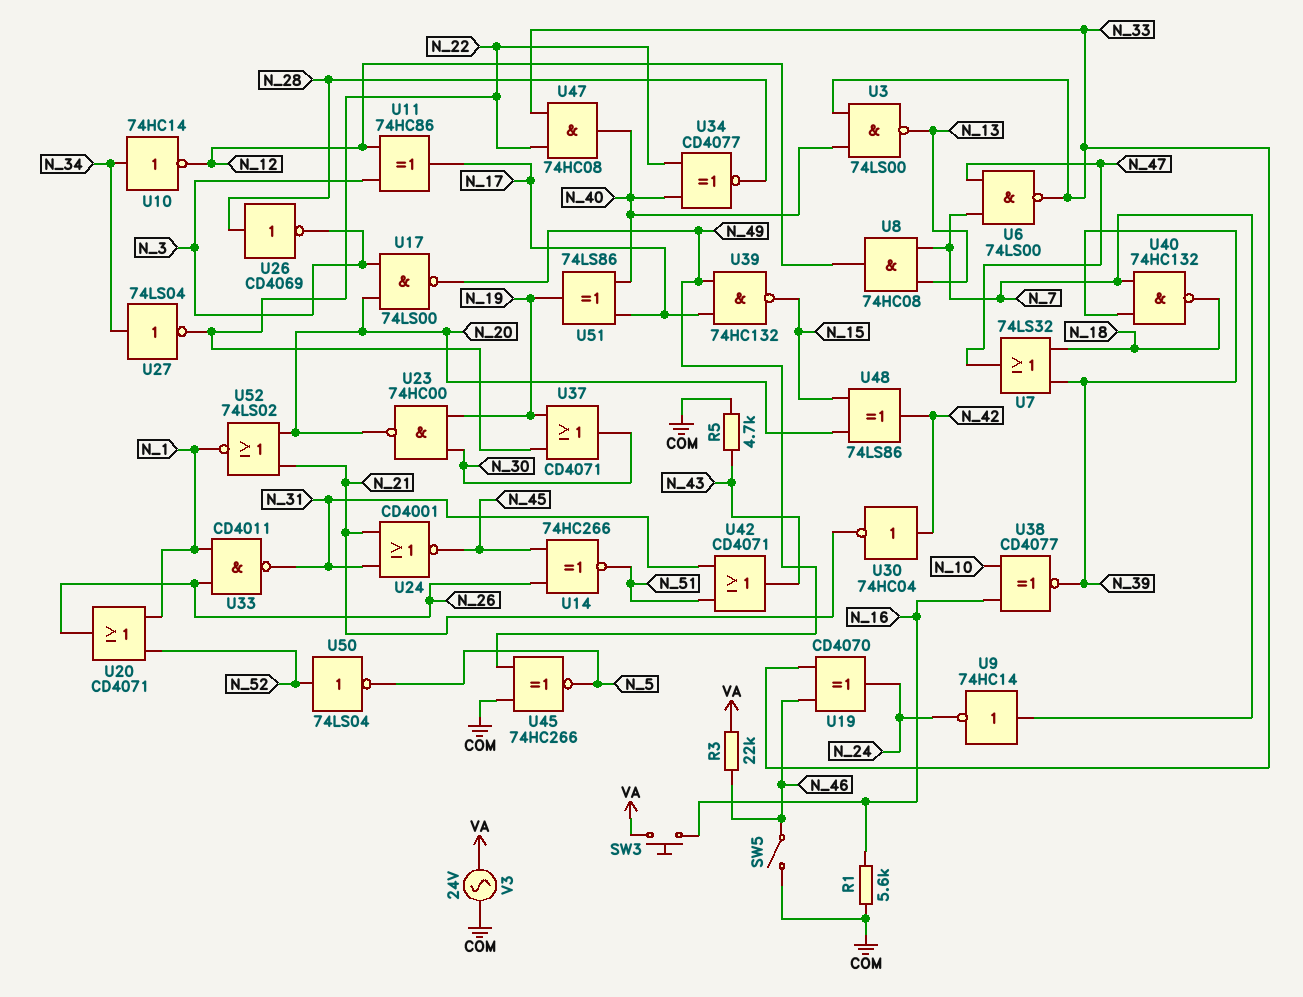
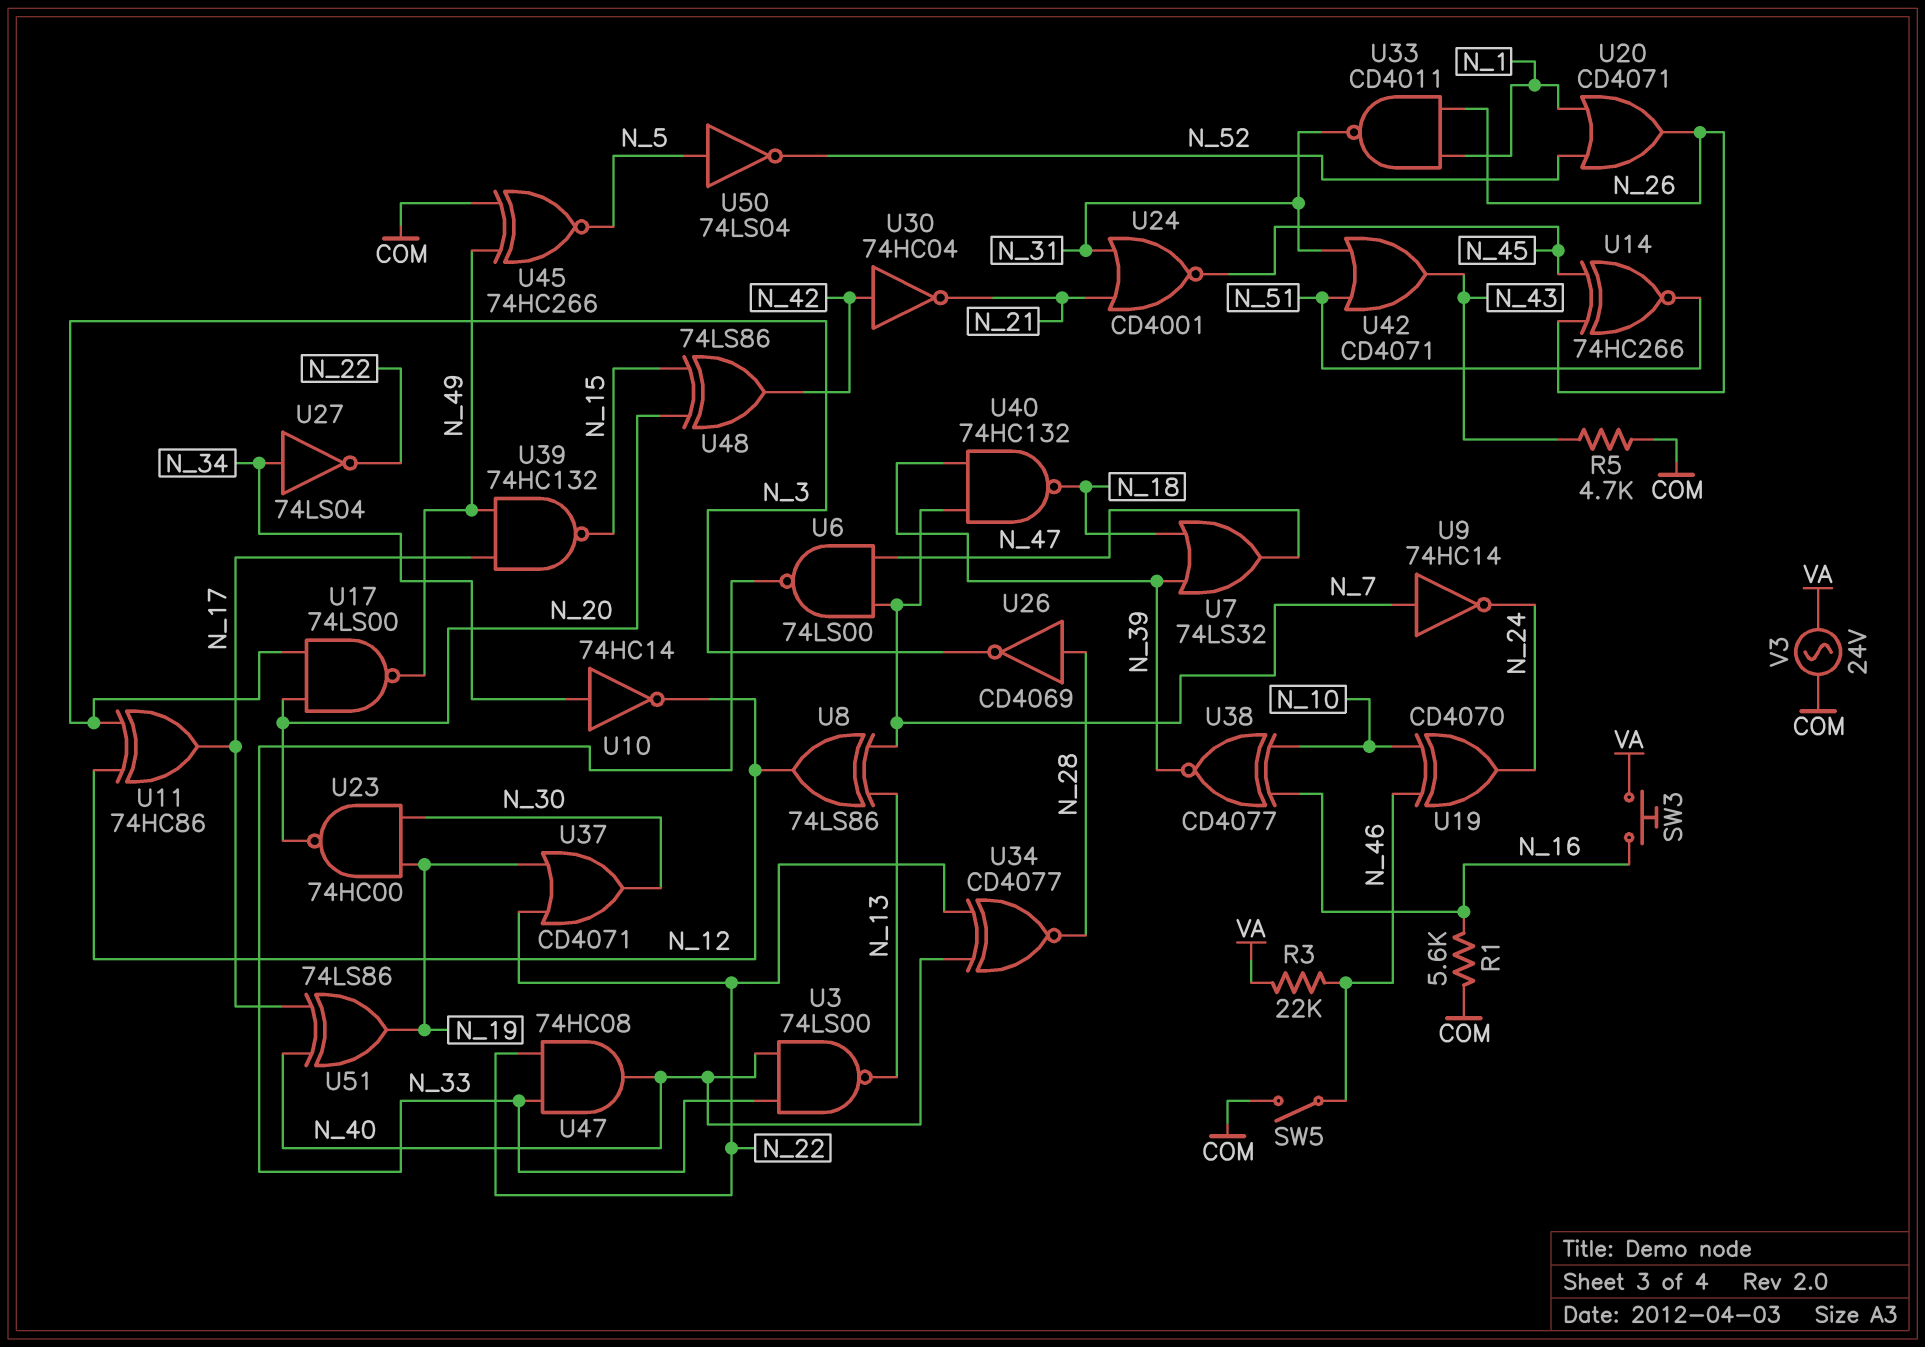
U8: AND 74HC08 (in N_7, in N_13, out N_12) -> XOR 74LS86 (in N_7, in N_13, out N_12)
U19: XOR CD4070 (in N_33, in N_46, out N_24) -> XOR CD4070 (in N_10, in N_46, out N_24)
U50: NOT 74LS04 (in N_52, out N_5) -> NOT 74LS04 (in N_5, out N_52)
U52: NOR 74LS02 (in N_20, in N_21, out N_1) -> none

